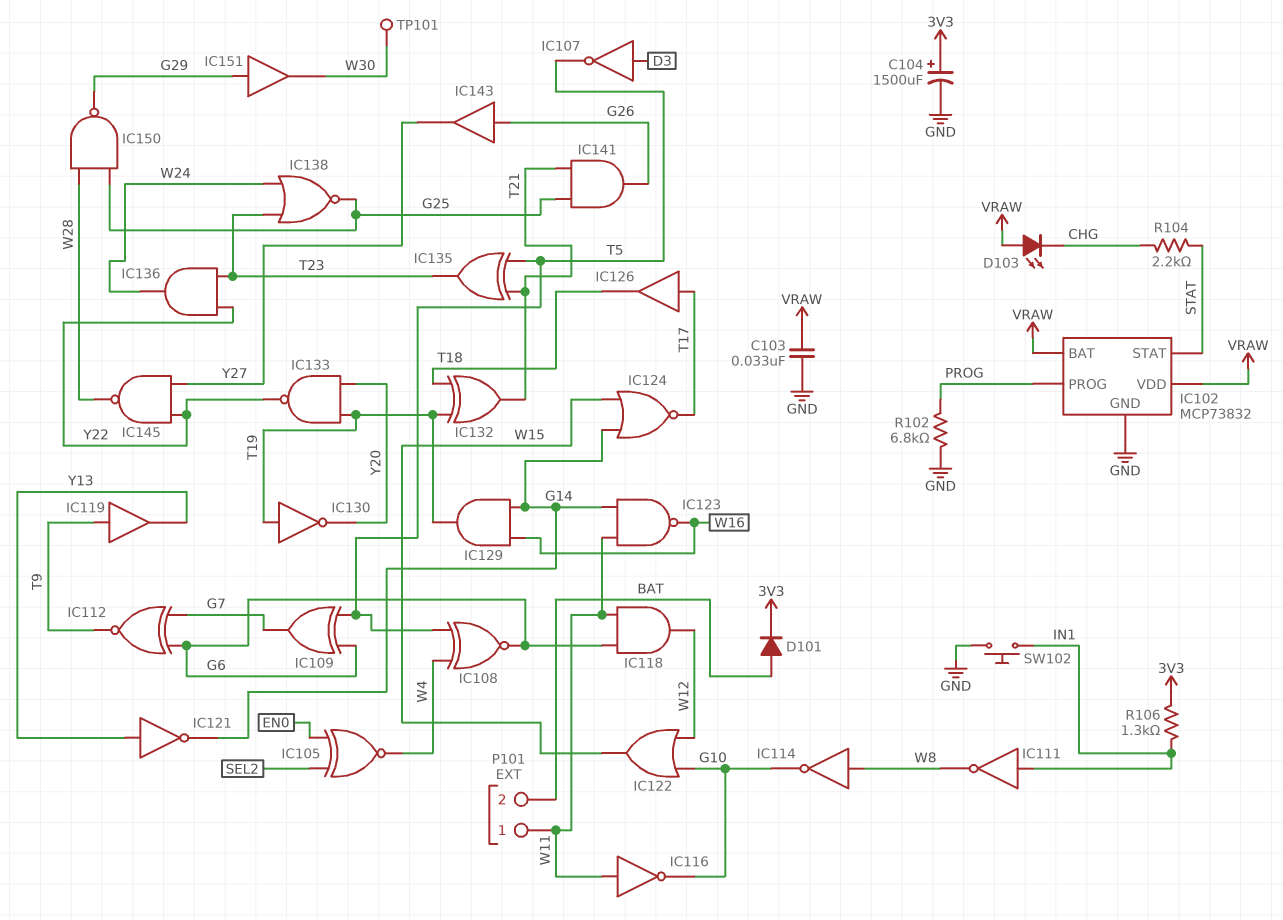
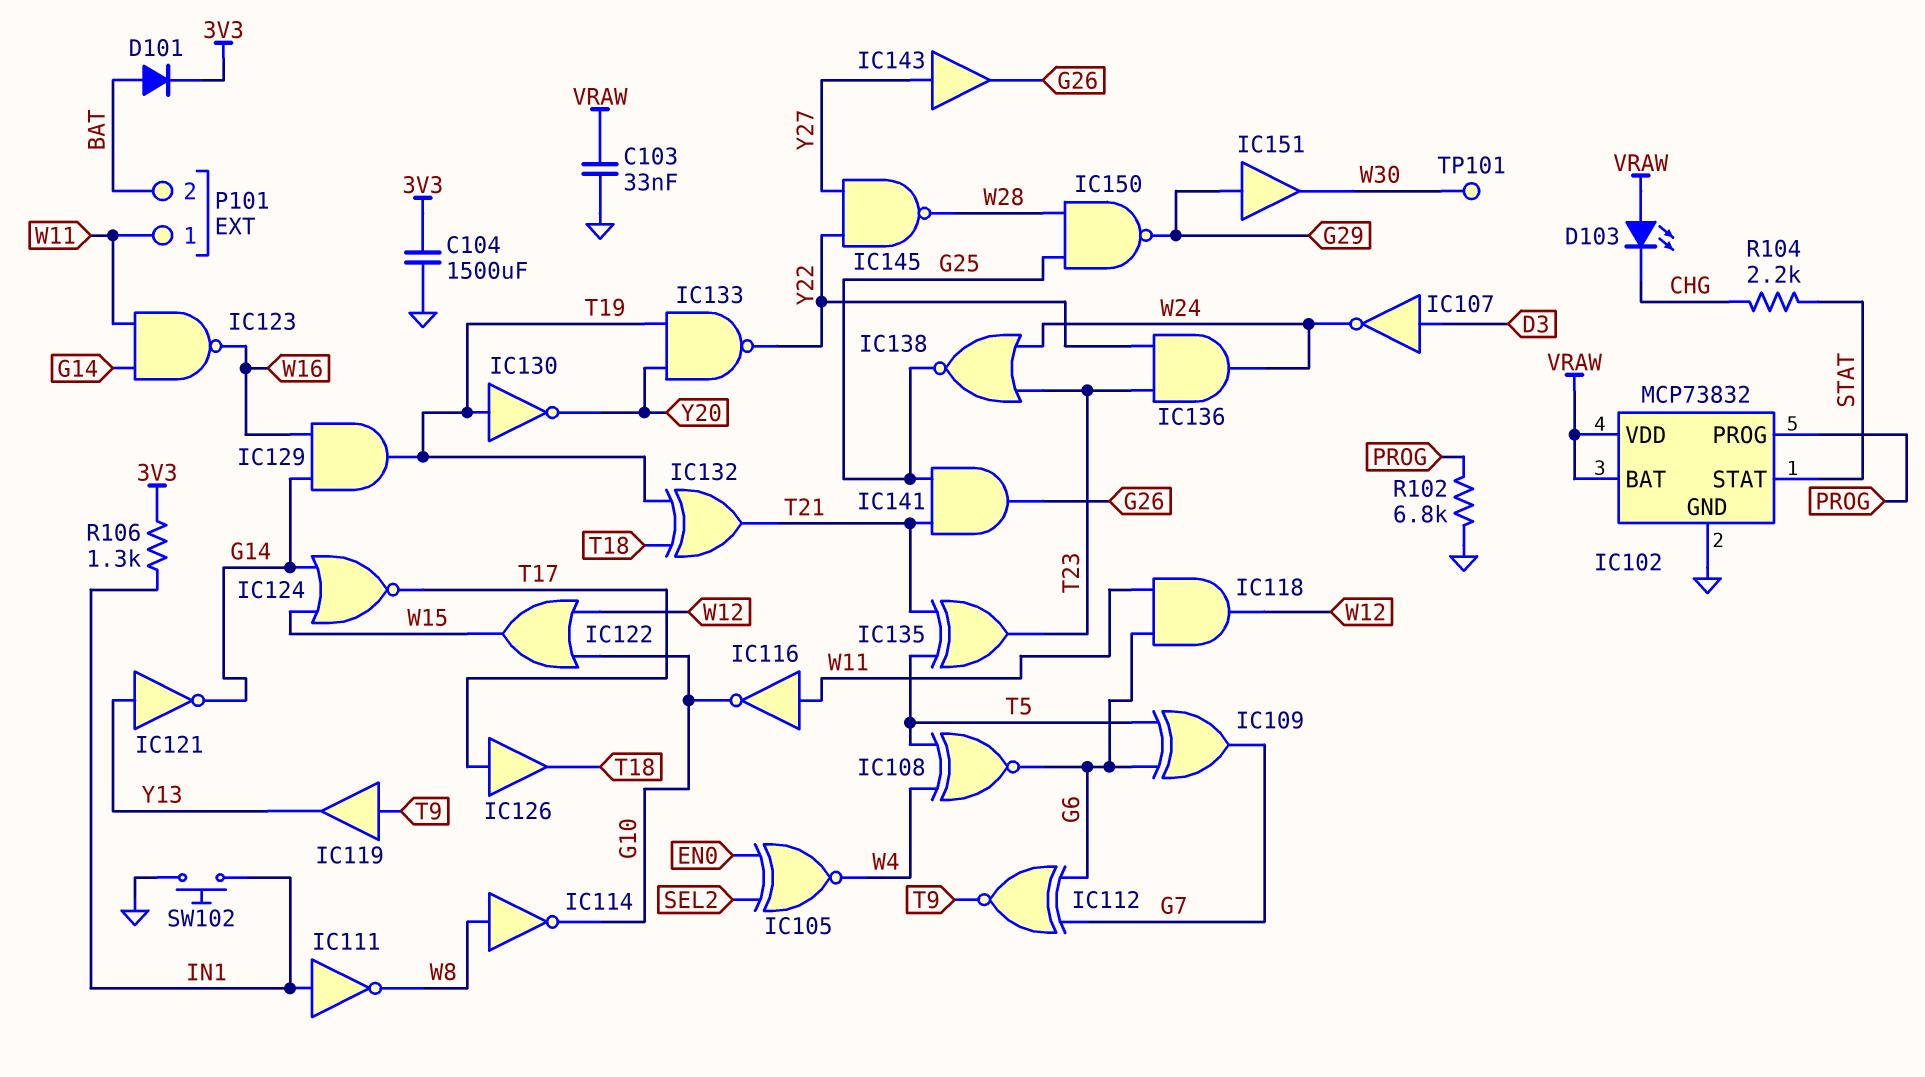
C104: 1500uF (plus 3V3, minus GND) -> 1500uF (3V3, GND)
IC107: NOT (in D3, out T5) -> NOT (in D3, out W24)
IC143: buffer (in G26, out Y27) -> buffer (in Y27, out G26)

